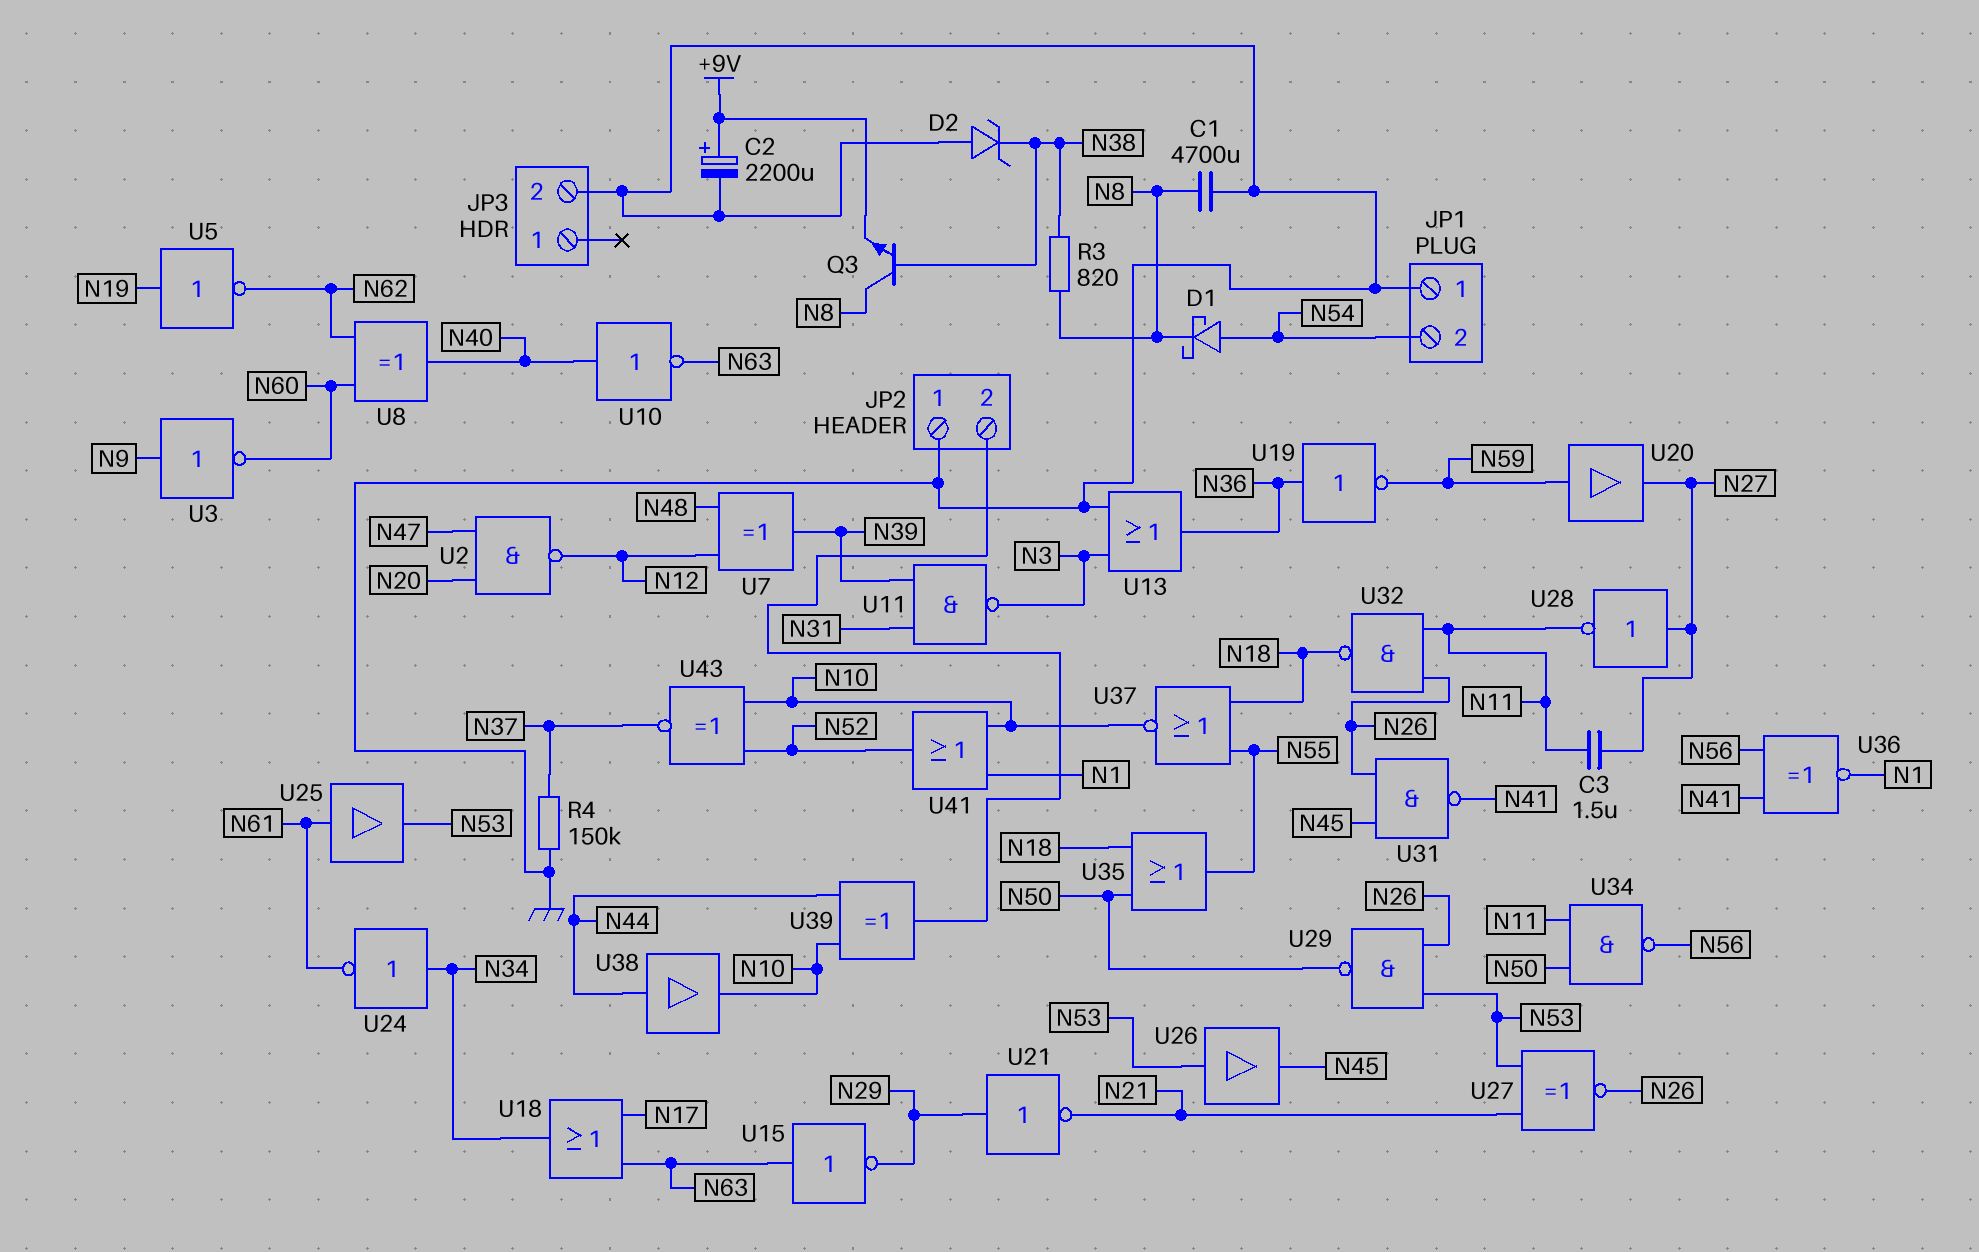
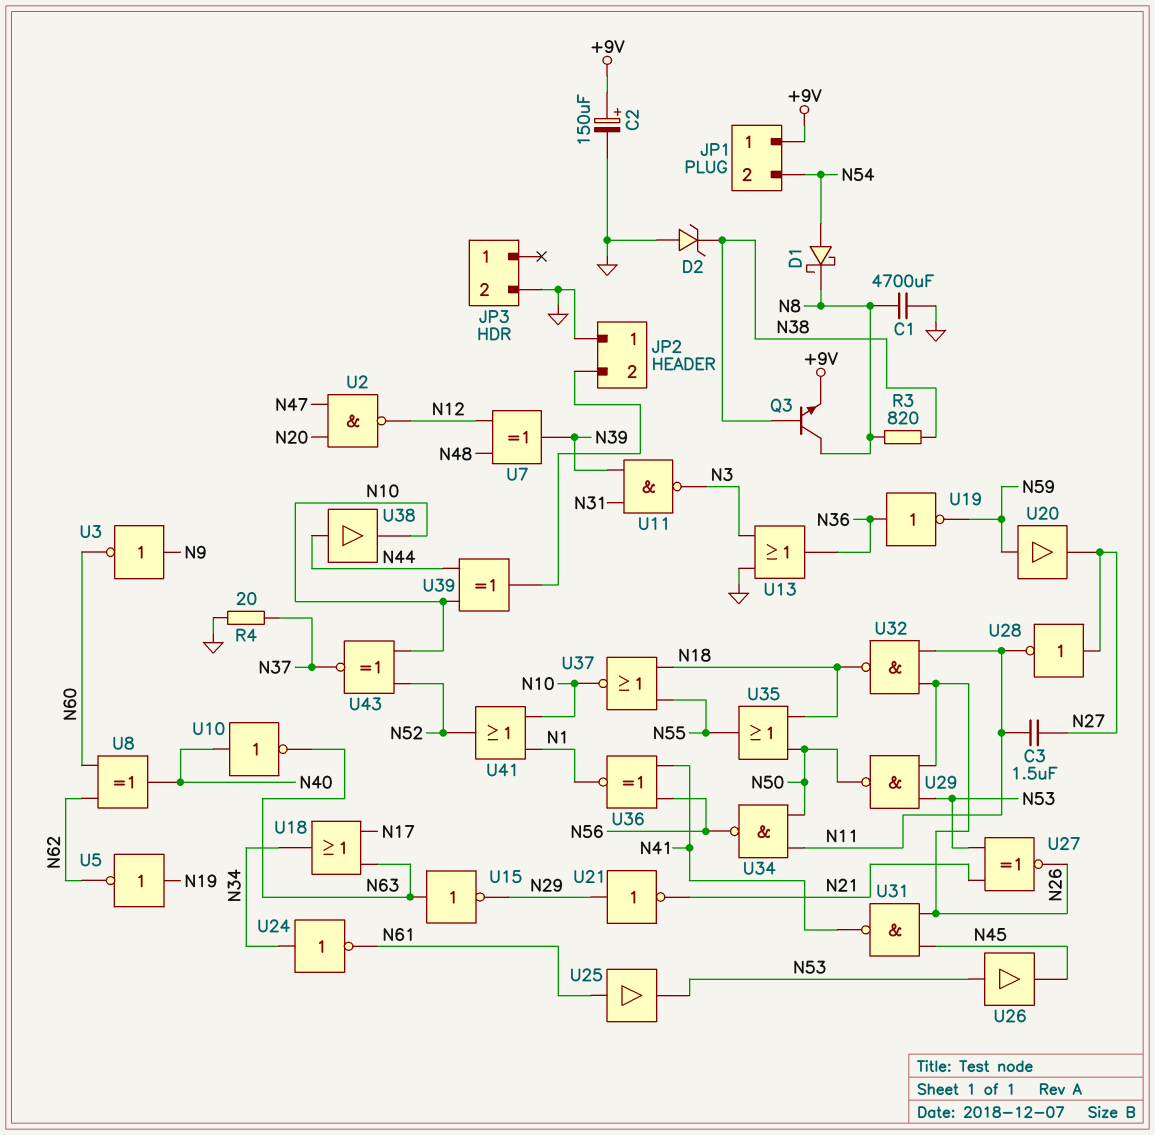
C2: 2200uF (plus +9V, minus GND) -> 150uF (plus +9V, minus GND)
JP1 pin 1: GND -> +9V
R4: 150k (GND, N37) -> 20 (GND, N37)

